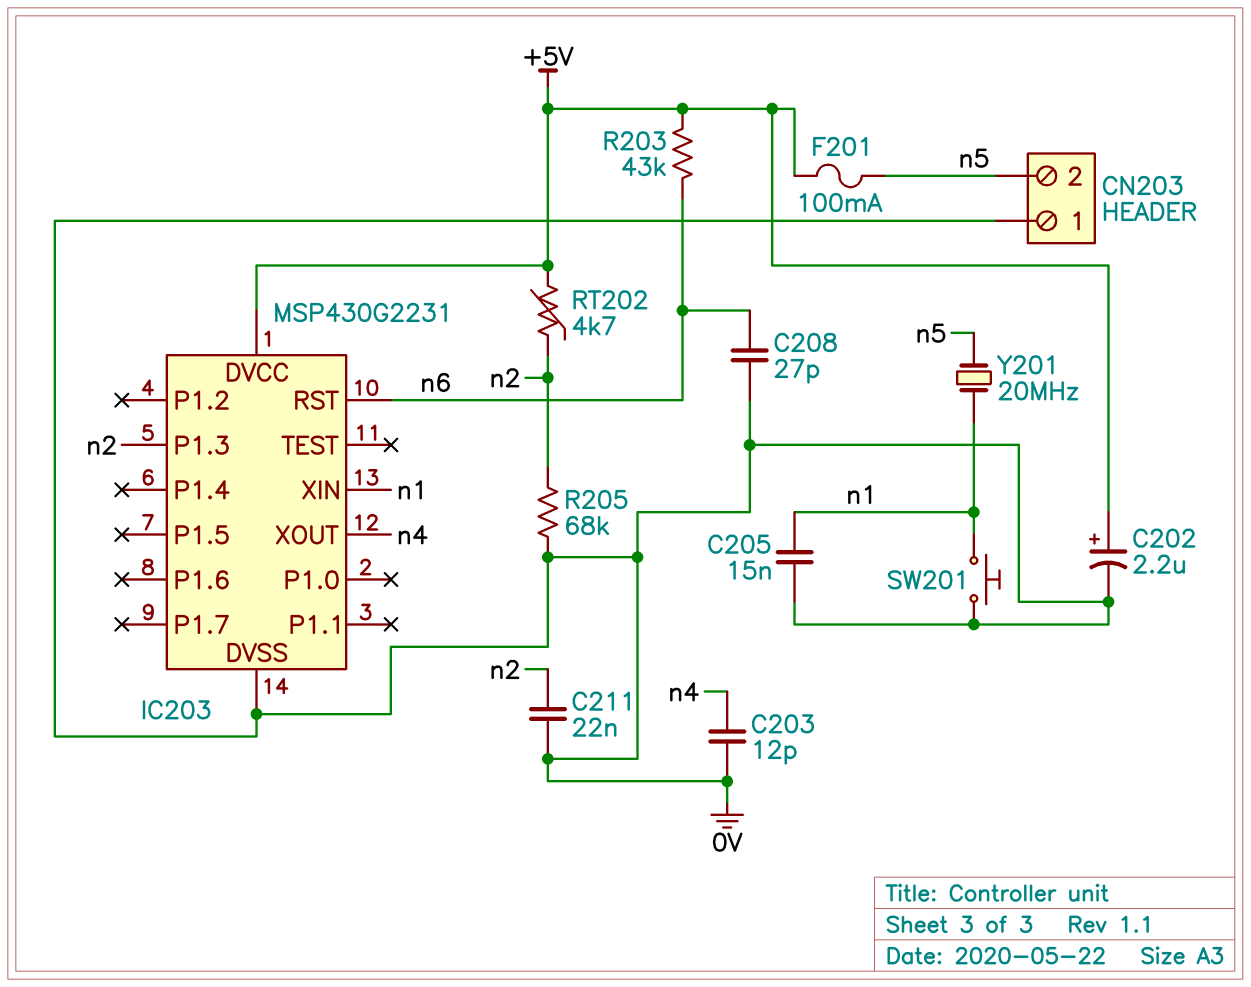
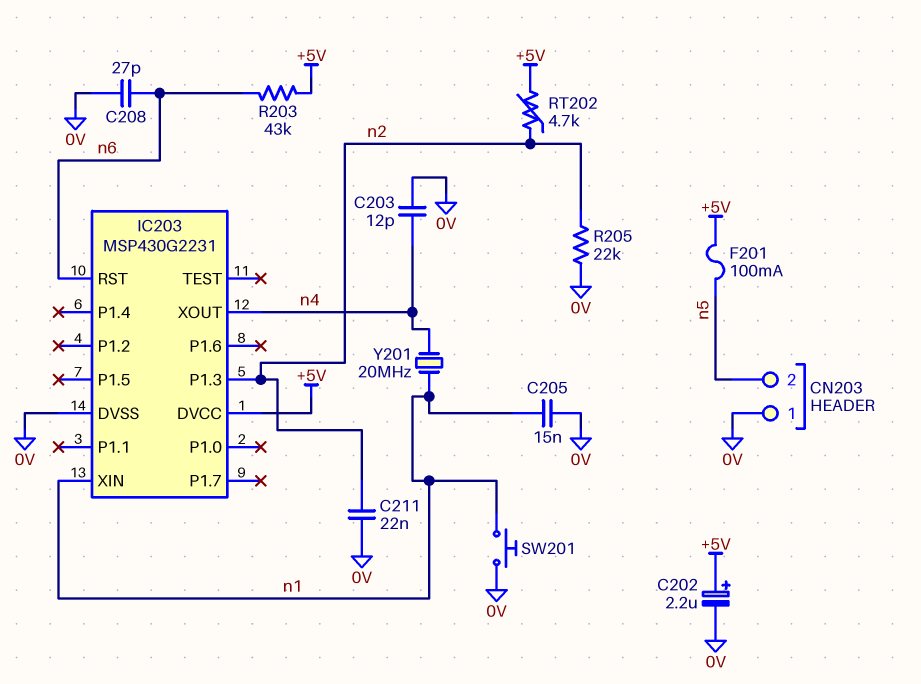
R205: 68k (0V, n2) -> 22k (0V, n2)
Y201: 20MHz (n1, n5) -> 20MHz (n1, n4)

